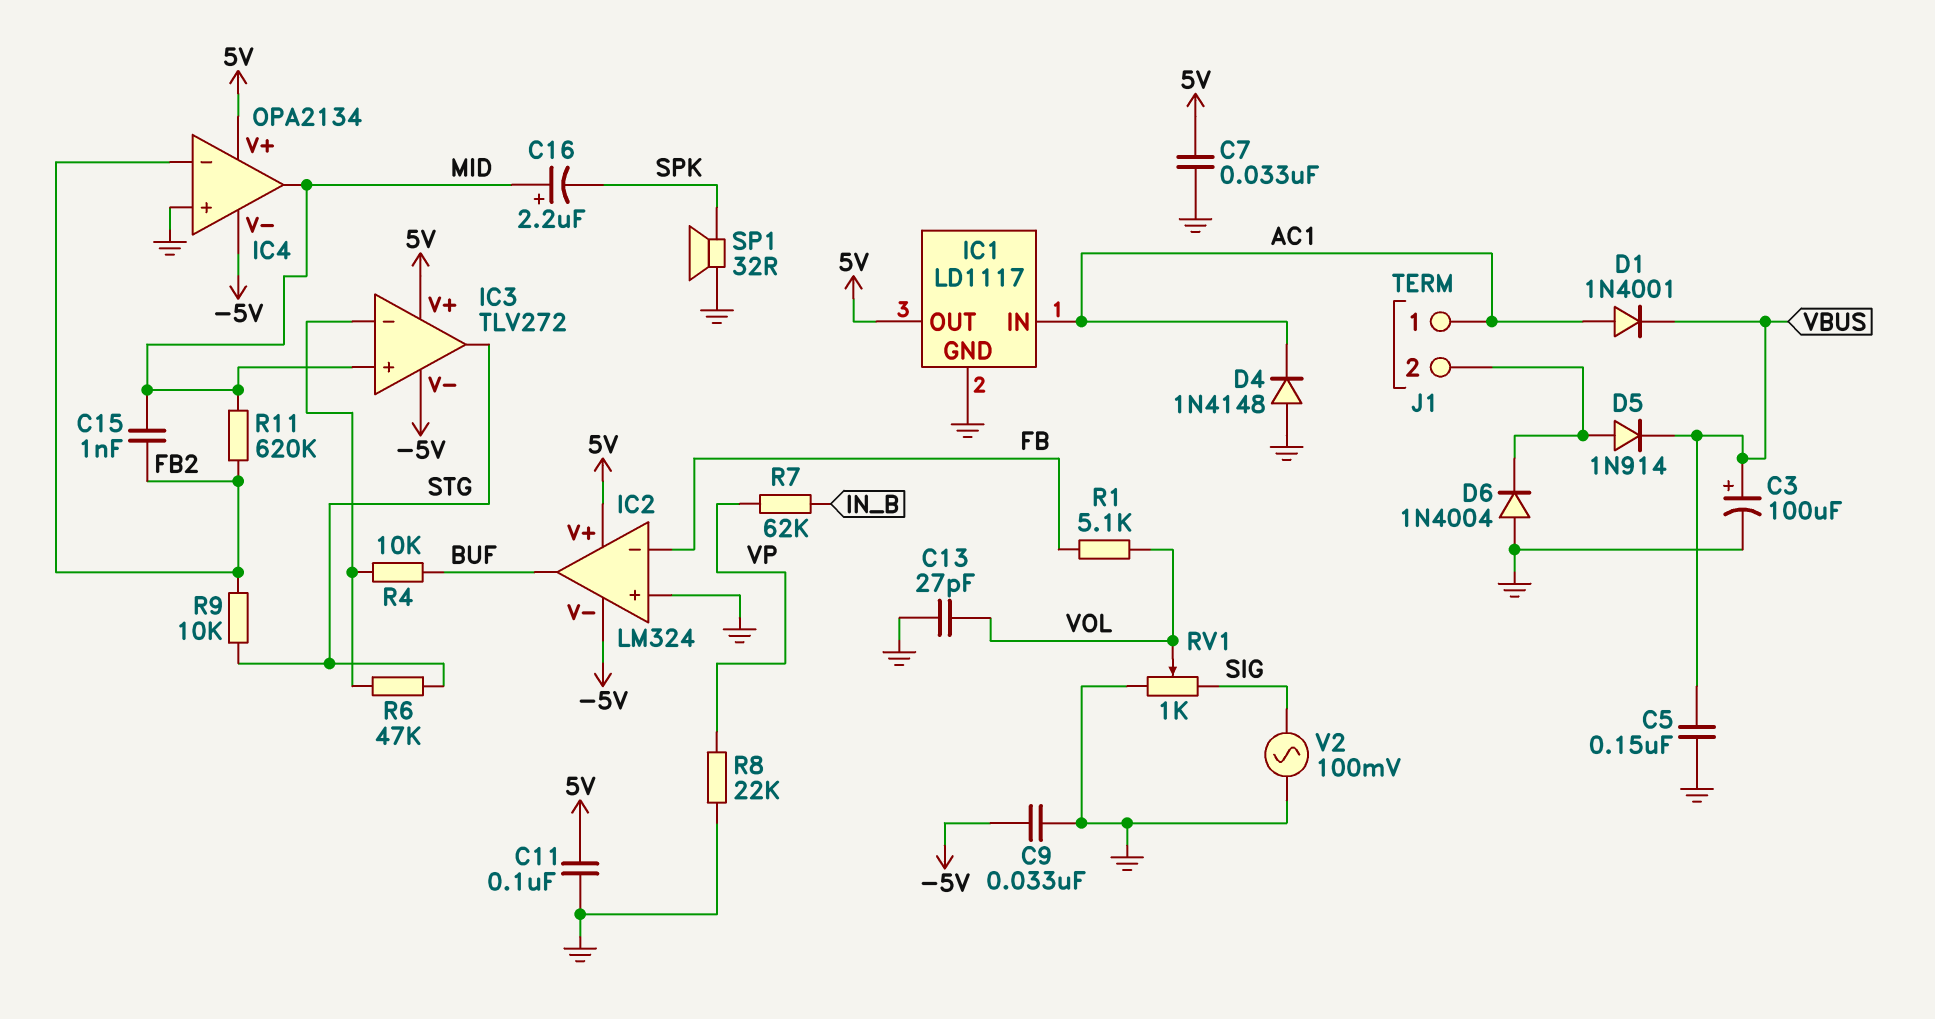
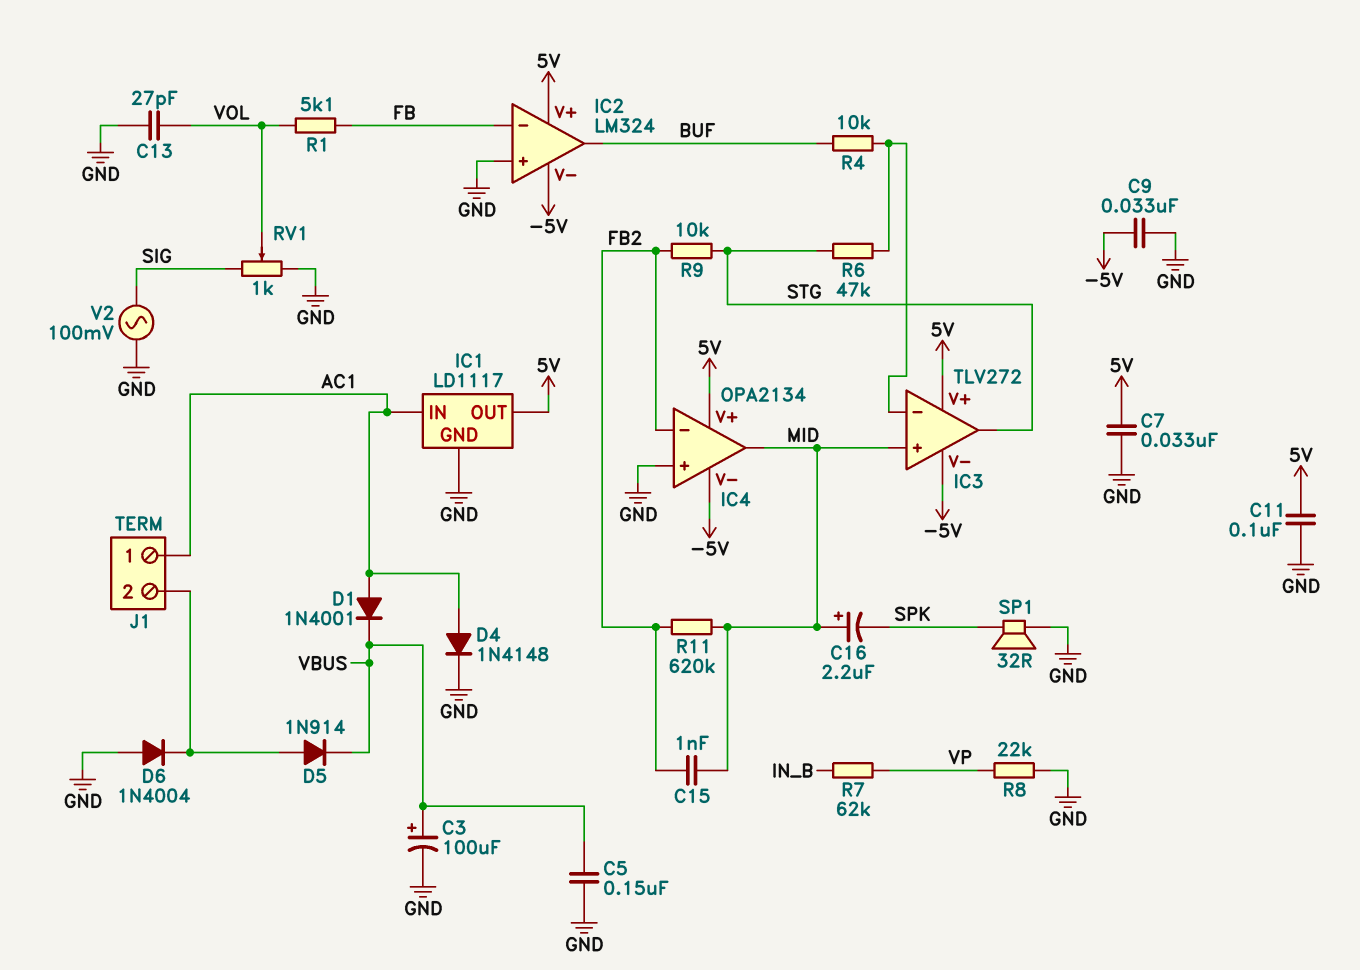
D4: diode 1N4148 (A GND, K AC1) -> diode 1N4148 (A AC1, K GND)

